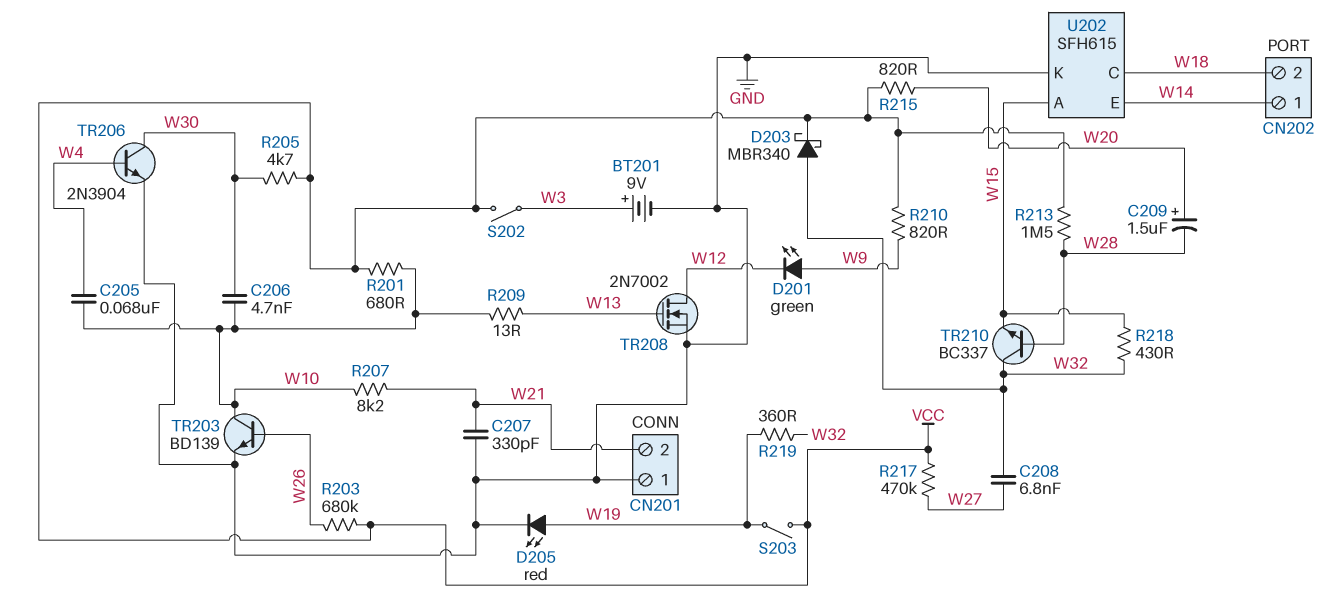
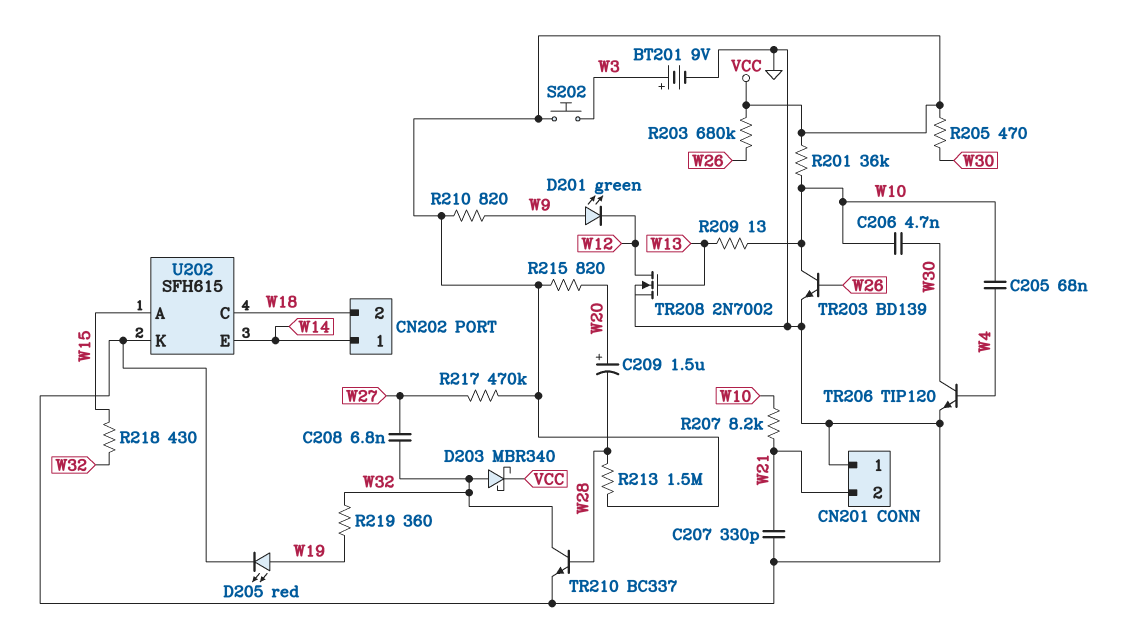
R201: 680 (VCC, W10) -> 36k (VCC, W10)
R205: 4.7k (VCC, W30) -> 470 (VCC, W30)
S202: switch (VCC, W3) -> button (VCC, W3)
S203: switch (VCC, W19) -> none
TR206: NPN 2N3904 (B W4, C W30, E GND) -> NPN TIP120 (B W4, C W30, E GND)
TR210: NPN BC337 (B W28, C W32, E W15) -> NPN BC337 (B W28, C W32, E GND)

